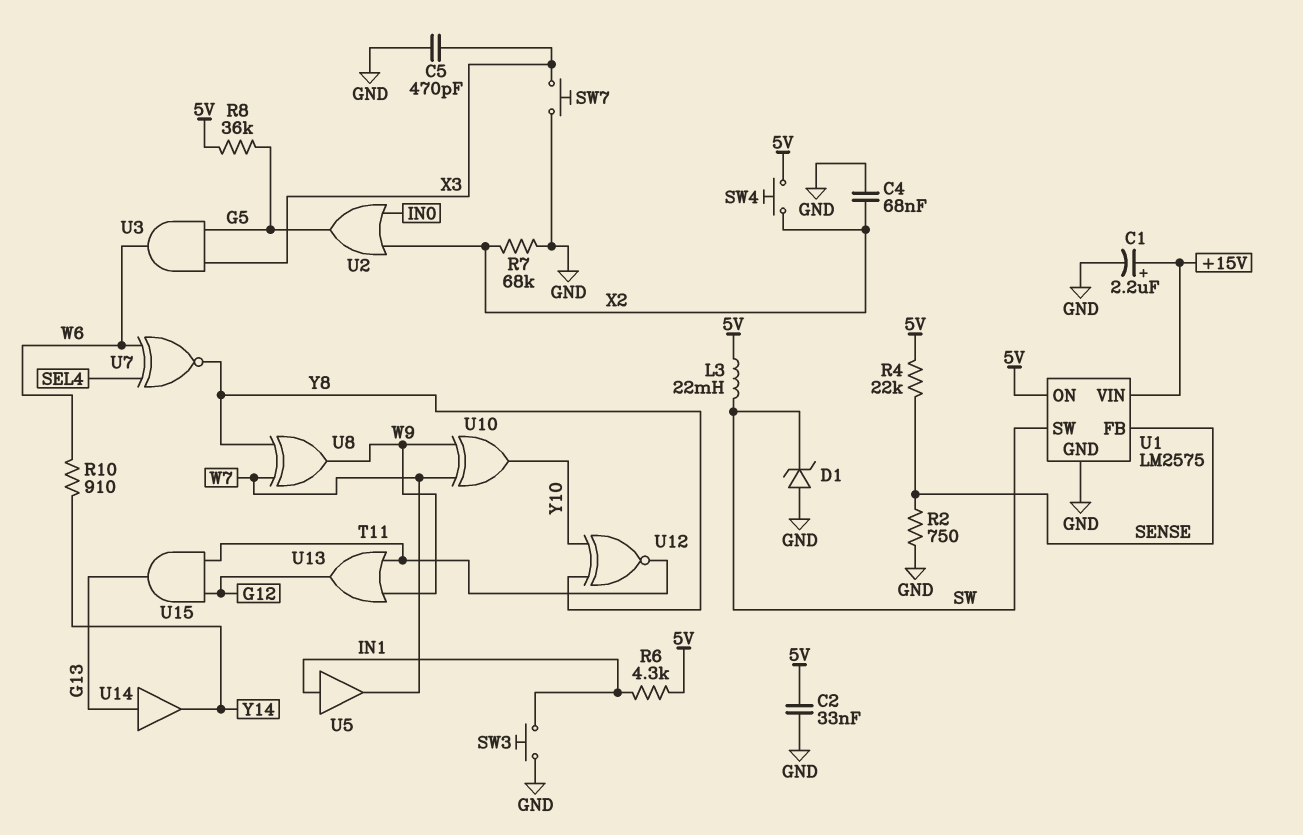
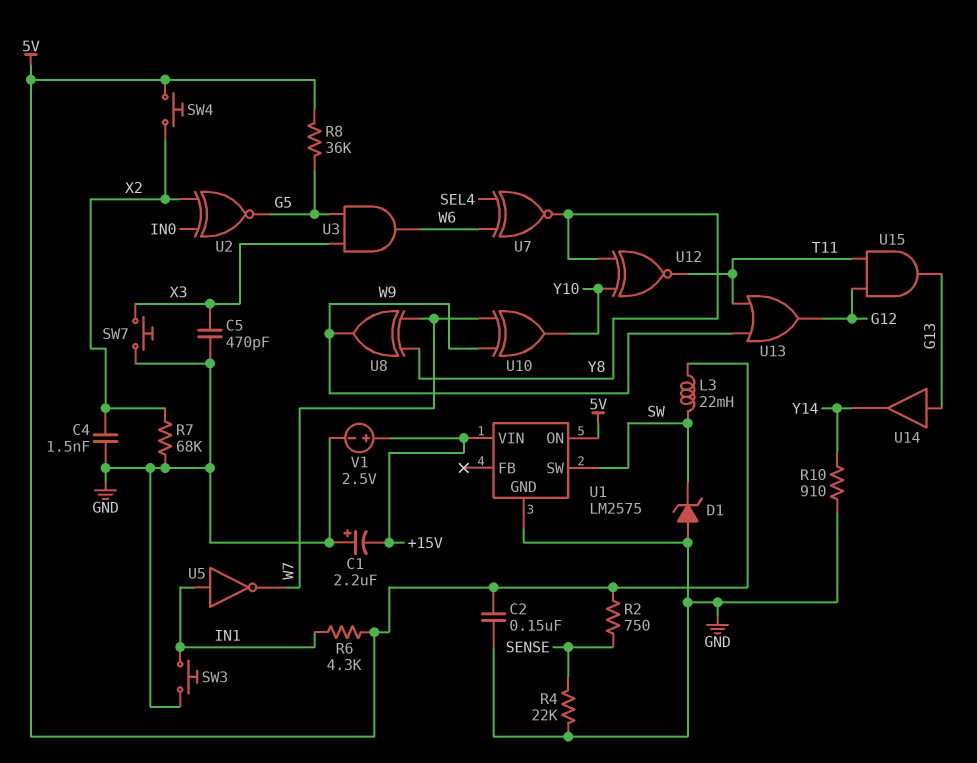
C1: 2.2uF (plus +15V, minus GND) -> 2.2uF (plus GND, minus +15V)
C2: 33nF (5V, GND) -> 150nF (5V, GND)
C4: 68nF (GND, X2) -> 1.5nF (GND, X2)
R2: 750 (GND, SENSE) -> 750 (5V, SENSE)
R4: 22k (5V, SENSE) -> 22k (GND, SENSE)
R10: 910 (W6, Y14) -> 910 (GND, Y14)
U1 pin FB: SENSE -> none
U2: OR (in IN0, in X2, out G5) -> XNOR (in IN0, in X2, out G5)
U5: buffer (in IN1, out W7) -> NOT (in IN1, out W7)
V1: none -> 2.5V (plus +15V, minus GND)

